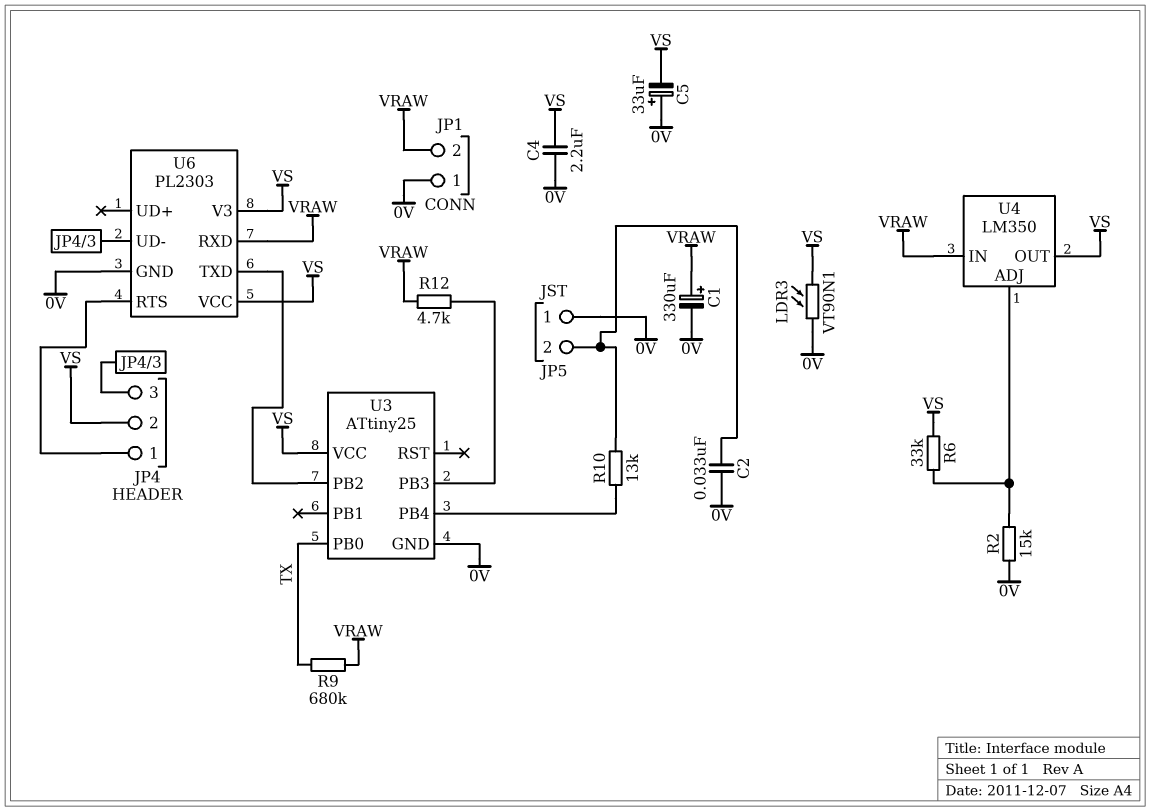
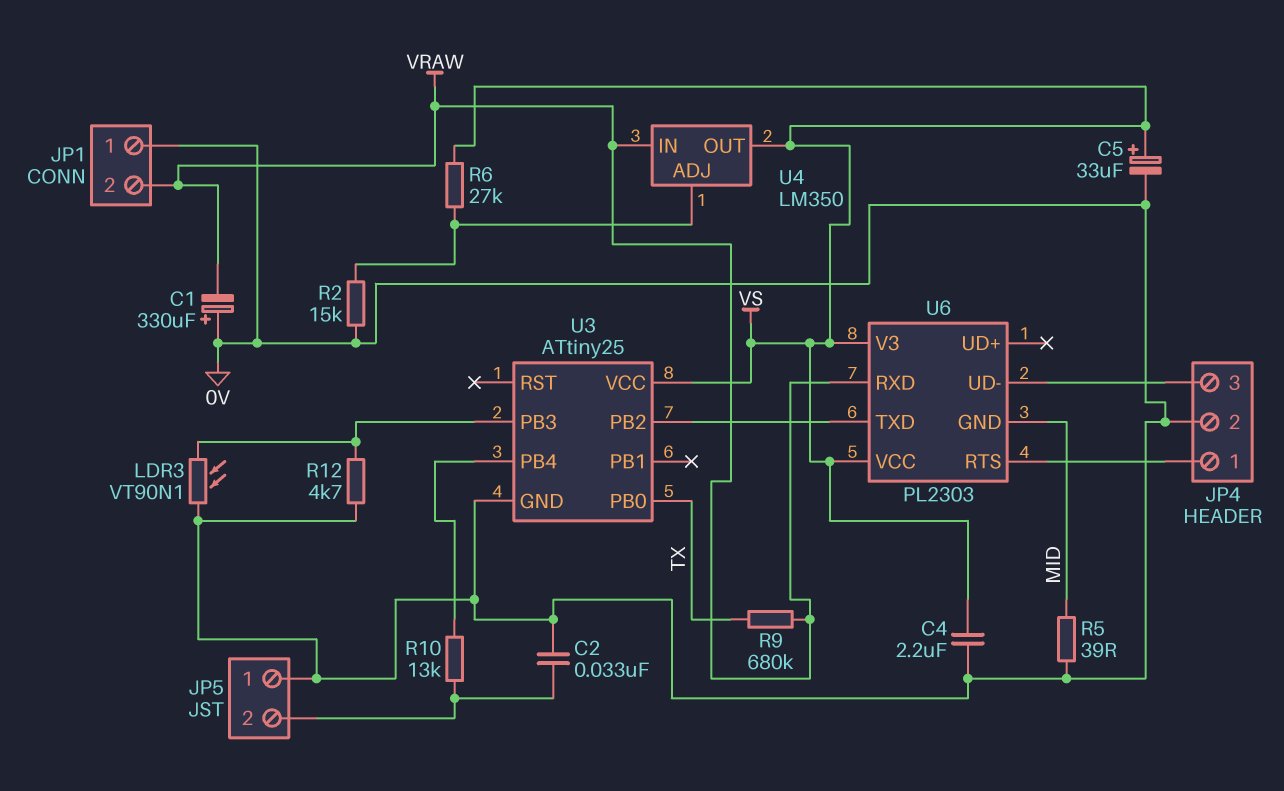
C1: 330uF (plus VRAW, minus 0V) -> 330uF (plus 0V, minus VRAW)
C5: 33uF (plus 0V, minus VS) -> 33uF (plus VS, minus 0V)
JP4 pin 2: VS -> 0V
LDR3: VT90N1 (0V, VS) -> VT90N1 (0V, U3/PB3)
R5: none -> 39 (0V, MID)
R6: 33k (U4/ADJ, VS) -> 27k (U4/ADJ, VS)
R12: 4.7k (U3/PB3, VRAW) -> 4.7k (0V, U3/PB3)
U6 pin GND: 0V -> MID

